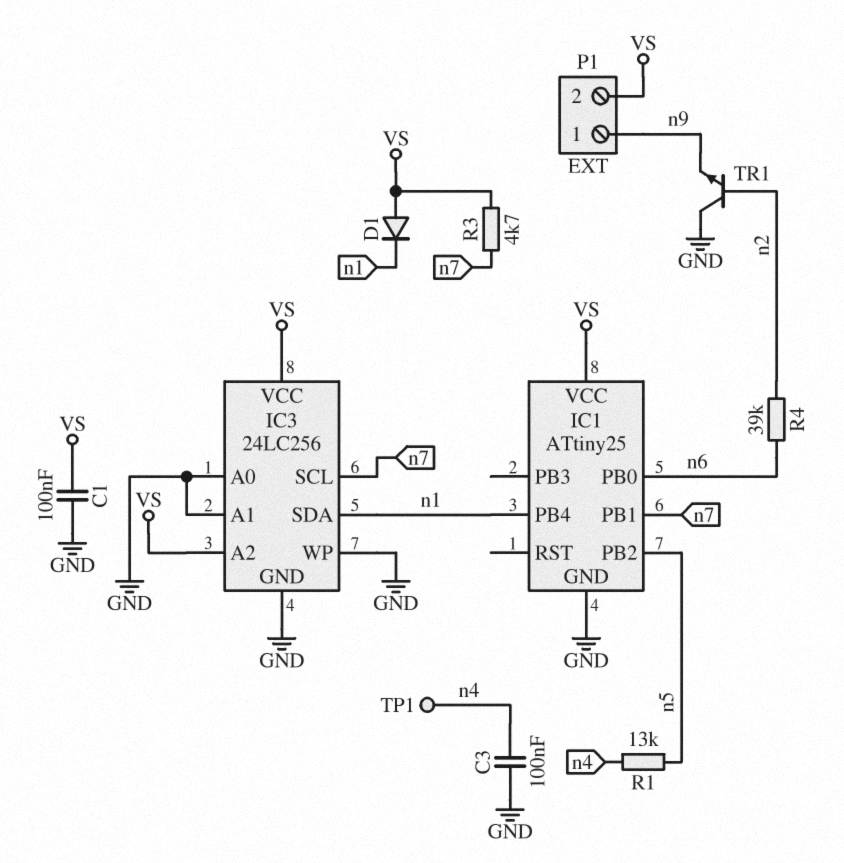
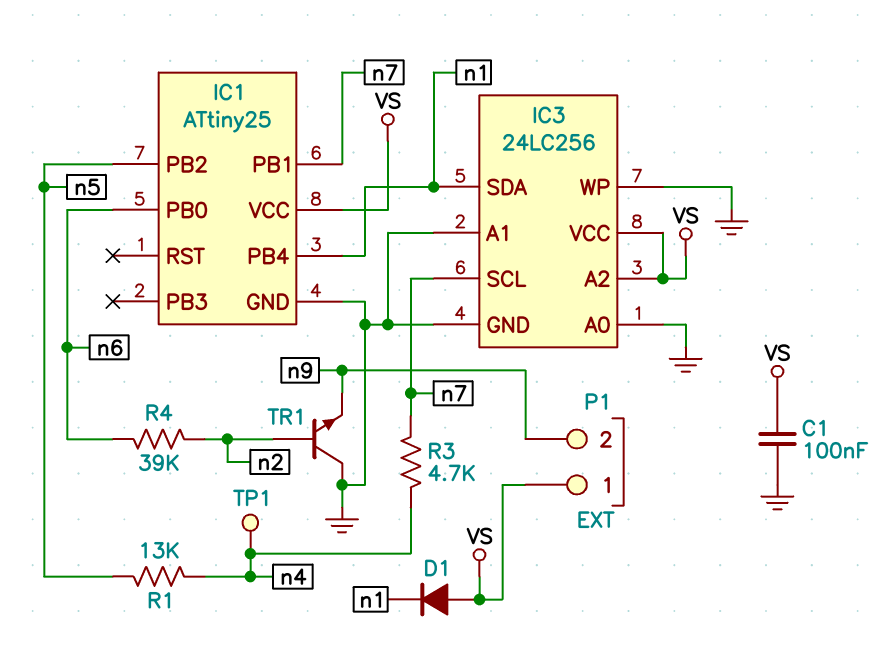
C3: 100nF (GND, n4) -> none
P1 pin 1: n9 -> VS
P1 pin 2: VS -> n9
R3: 4.7k (VS, n7) -> 4.7k (n4, n7)

